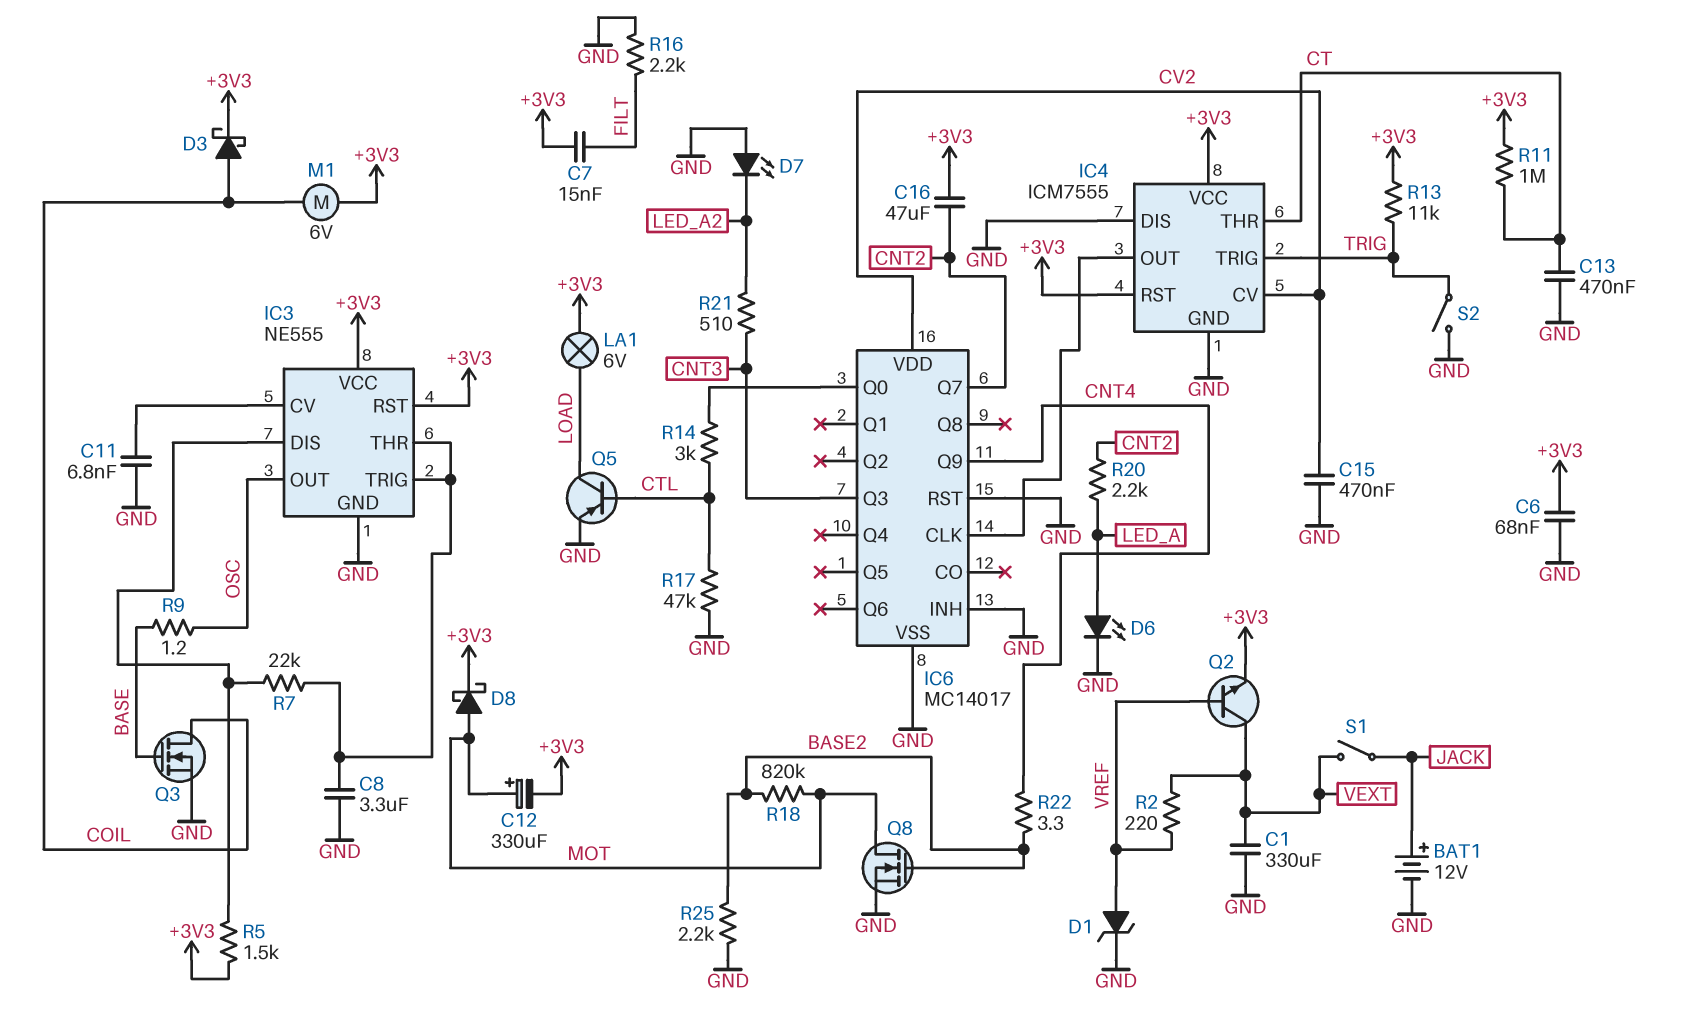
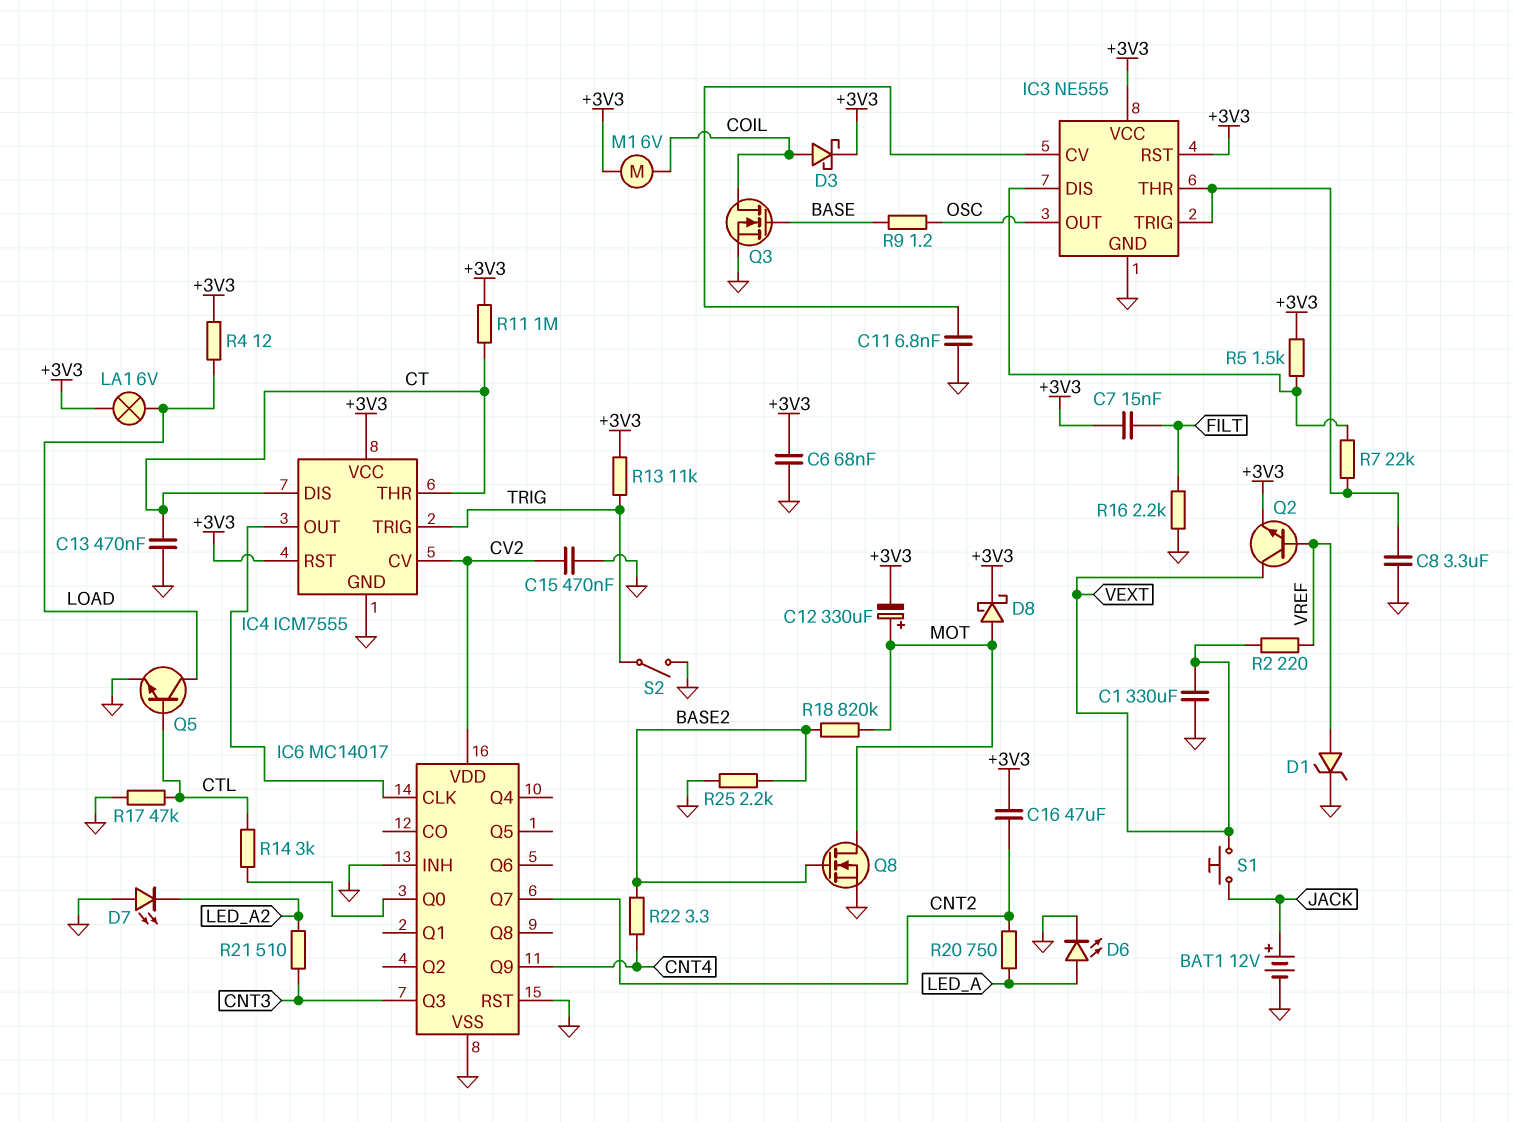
IC4 pin DIS: GND -> CT
Q5: PNP (B CTL, C LOAD, E GND) -> NPN (B CTL, C LOAD, E GND)
R4: none -> 12 (+3V3, LOAD)
R20: 2.2k (CNT2, LED_A) -> 750 (CNT2, LED_A)
S1: switch (JACK, VEXT) -> button (JACK, VEXT)

